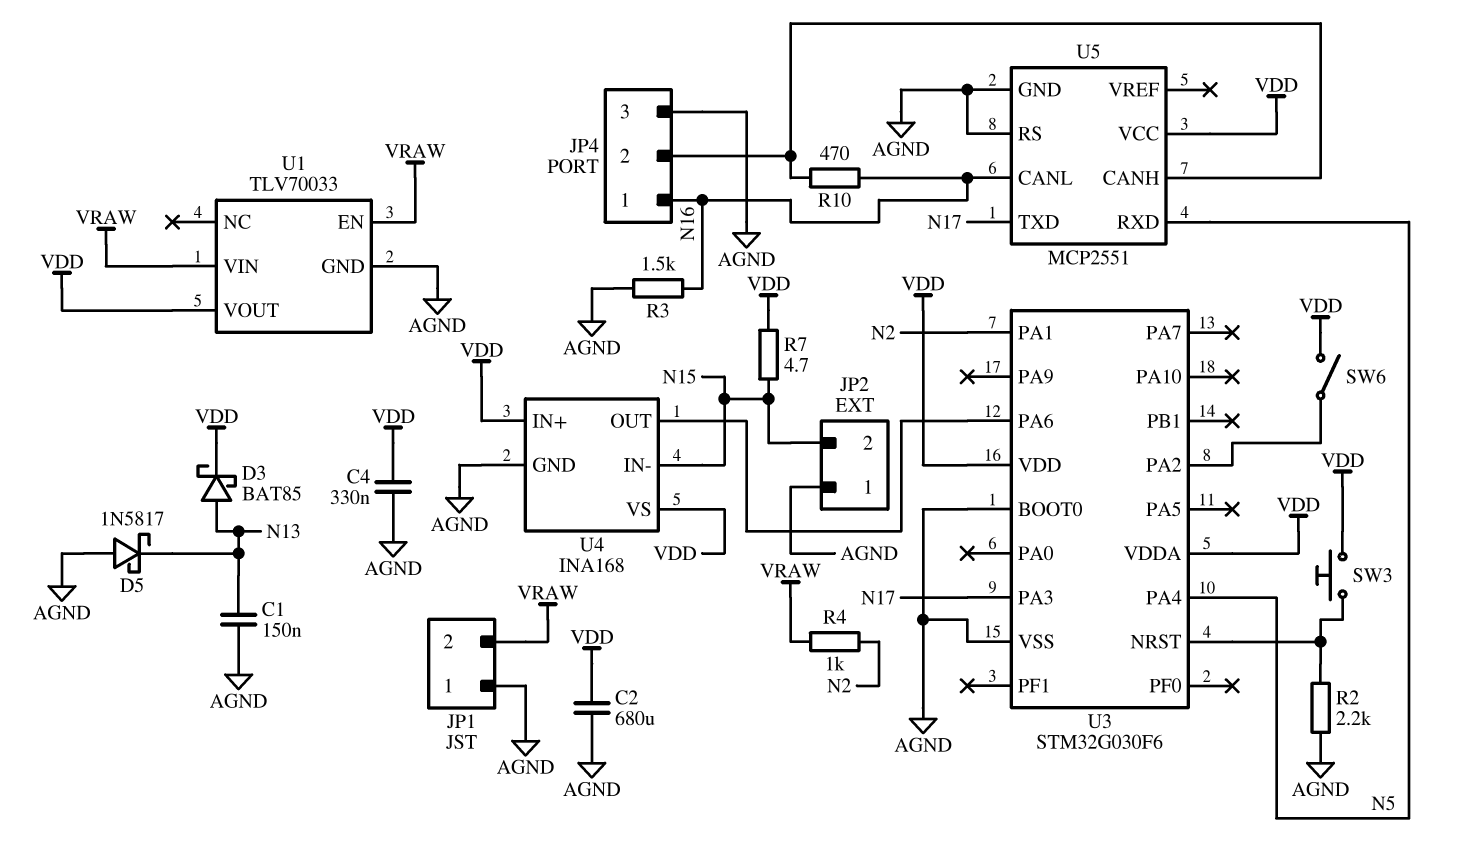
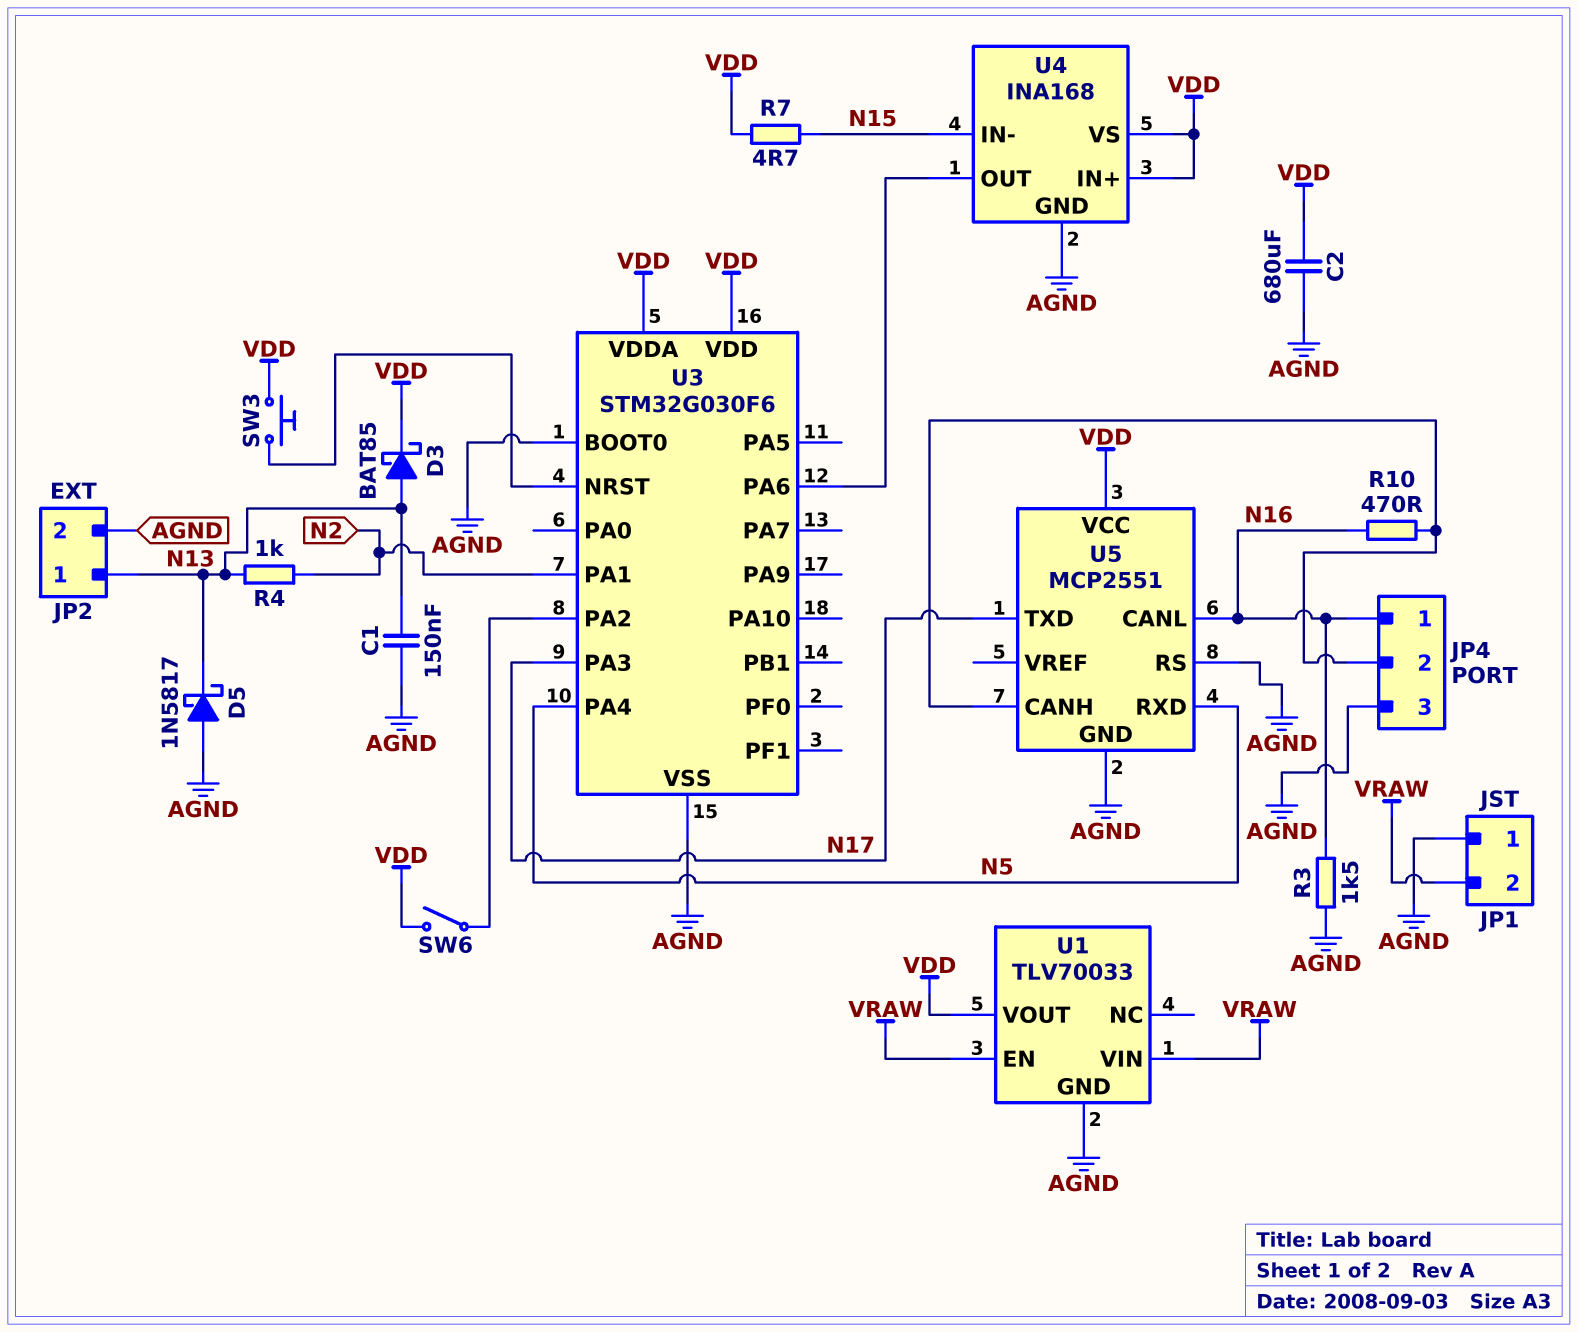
C4: 330nF (AGND, VDD) -> none
JP2 pin 1: AGND -> N13
JP2 pin 2: N15 -> AGND
R2: 2.2k (AGND, U3/NRST) -> none
R4: 1k (N2, VRAW) -> 1k (N2, N13)

